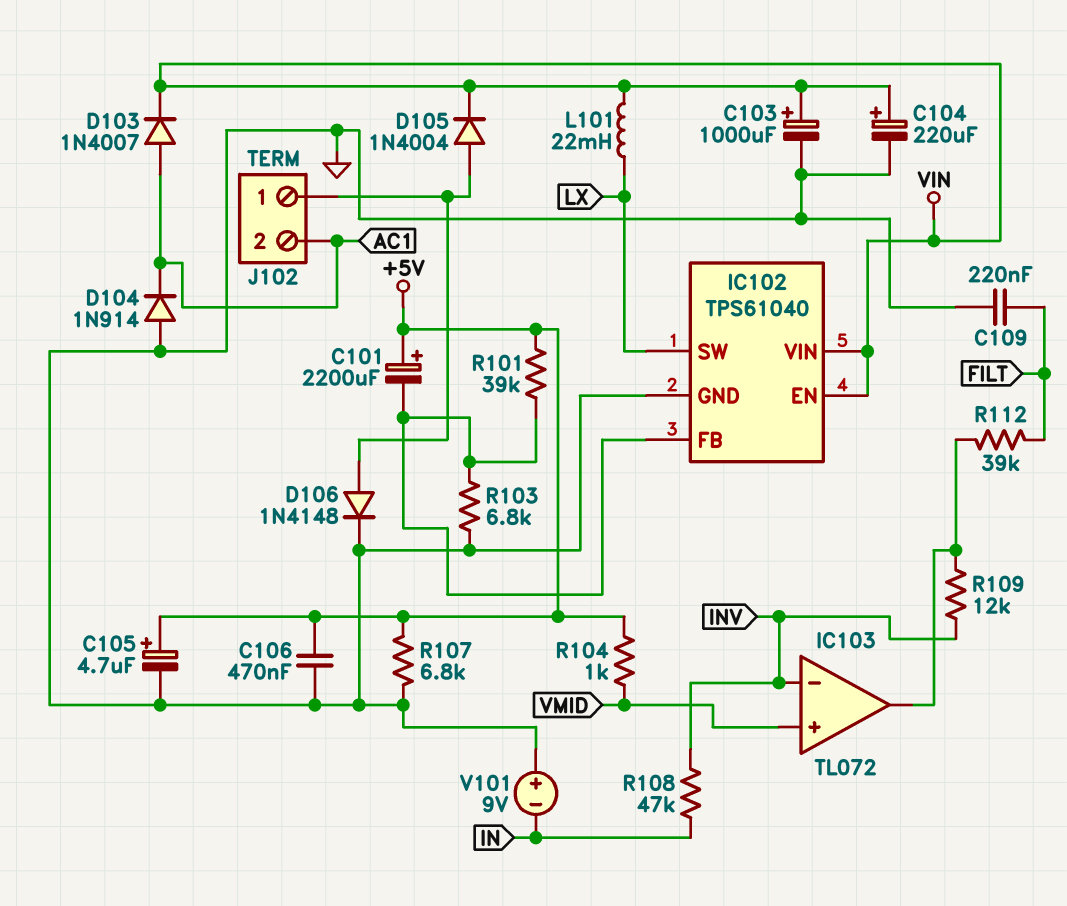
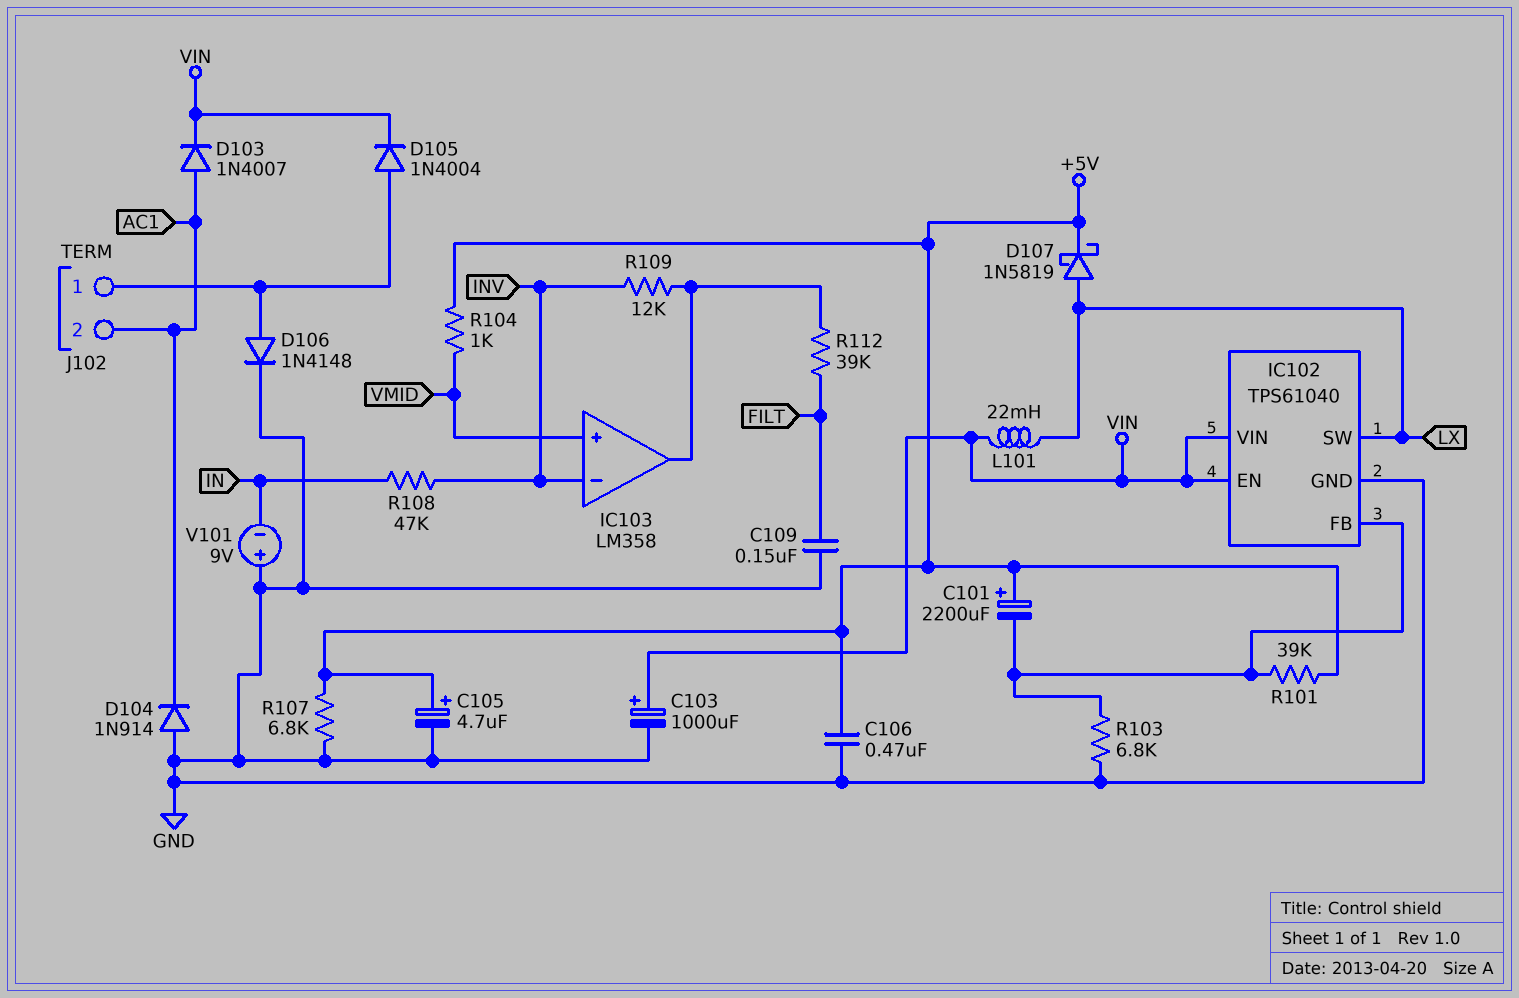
C104: 220uF (plus VIN, minus GND) -> none
C109: 220nF (FILT, GND) -> 150nF (FILT, GND)
D107: none -> schottky 1N5819 (A LX, K +5V)
IC103: TL072 -> LM358

